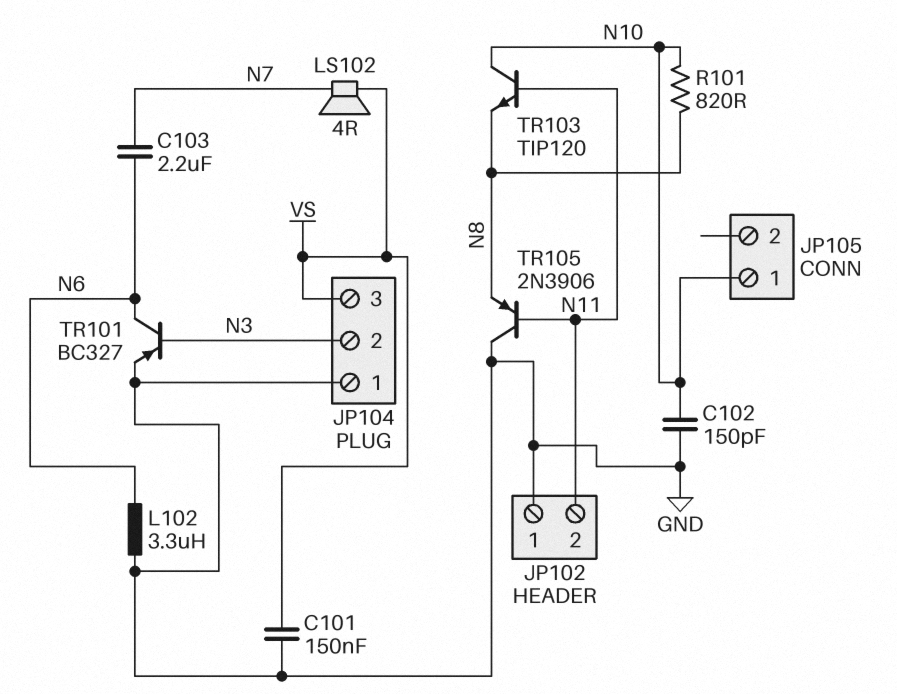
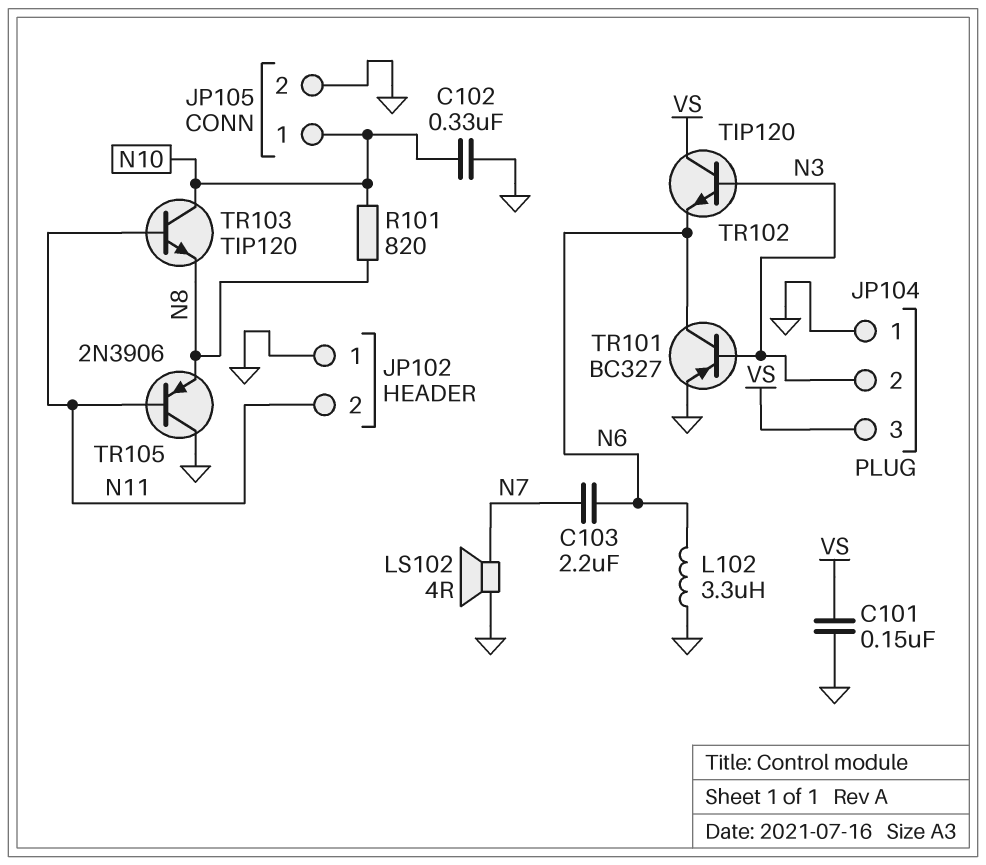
C102: 150pF (GND, N10) -> 330nF (GND, N10)
JP105 pin 2: none -> GND
LS102: speaker 4R (N7, VS) -> speaker 4R (GND, N7)
TR102: none -> NPN TIP120 (B N3, C VS, E N6)

